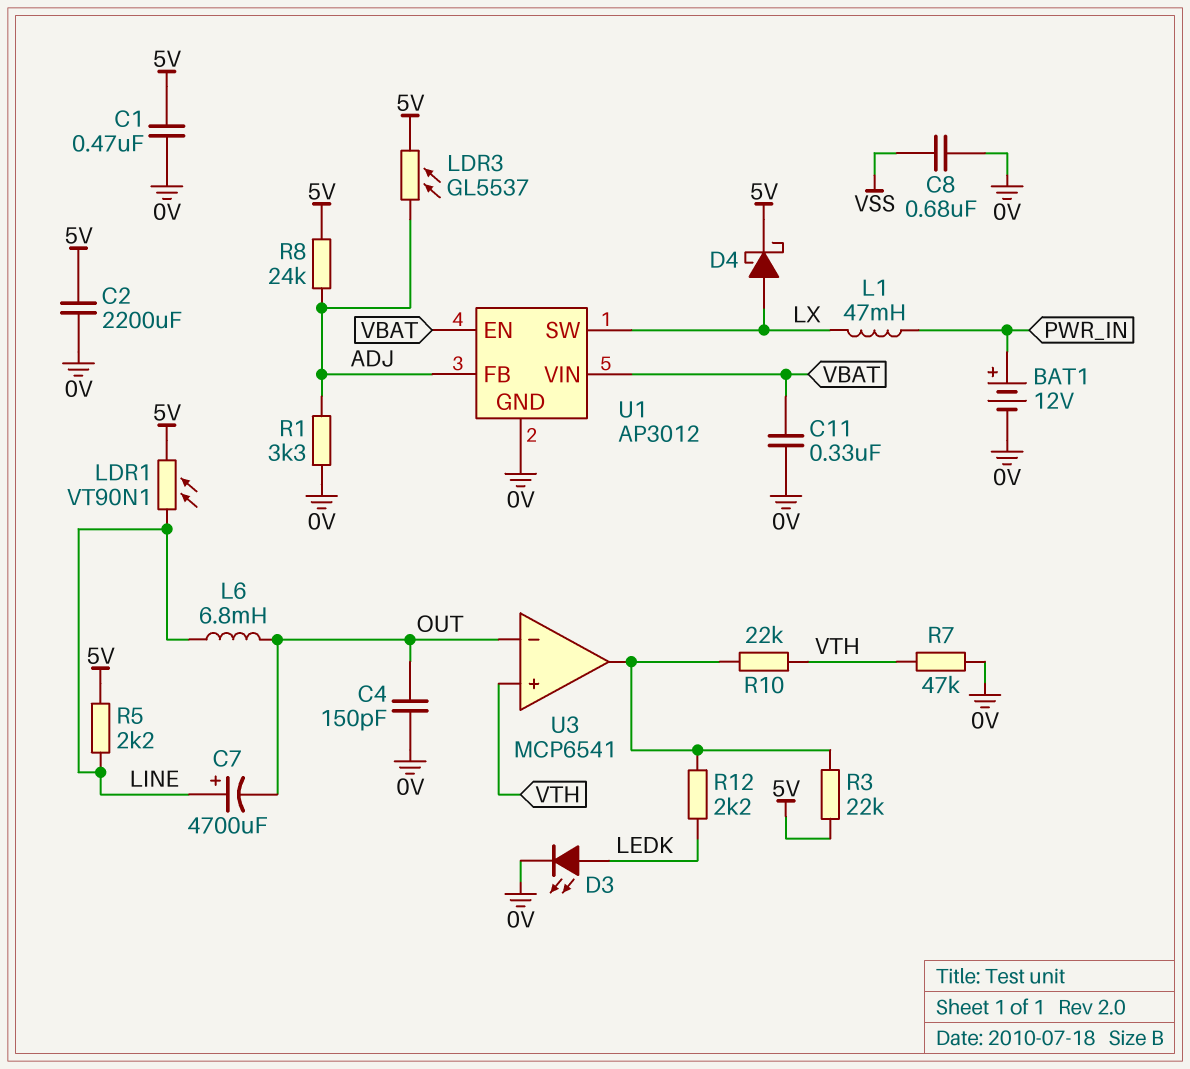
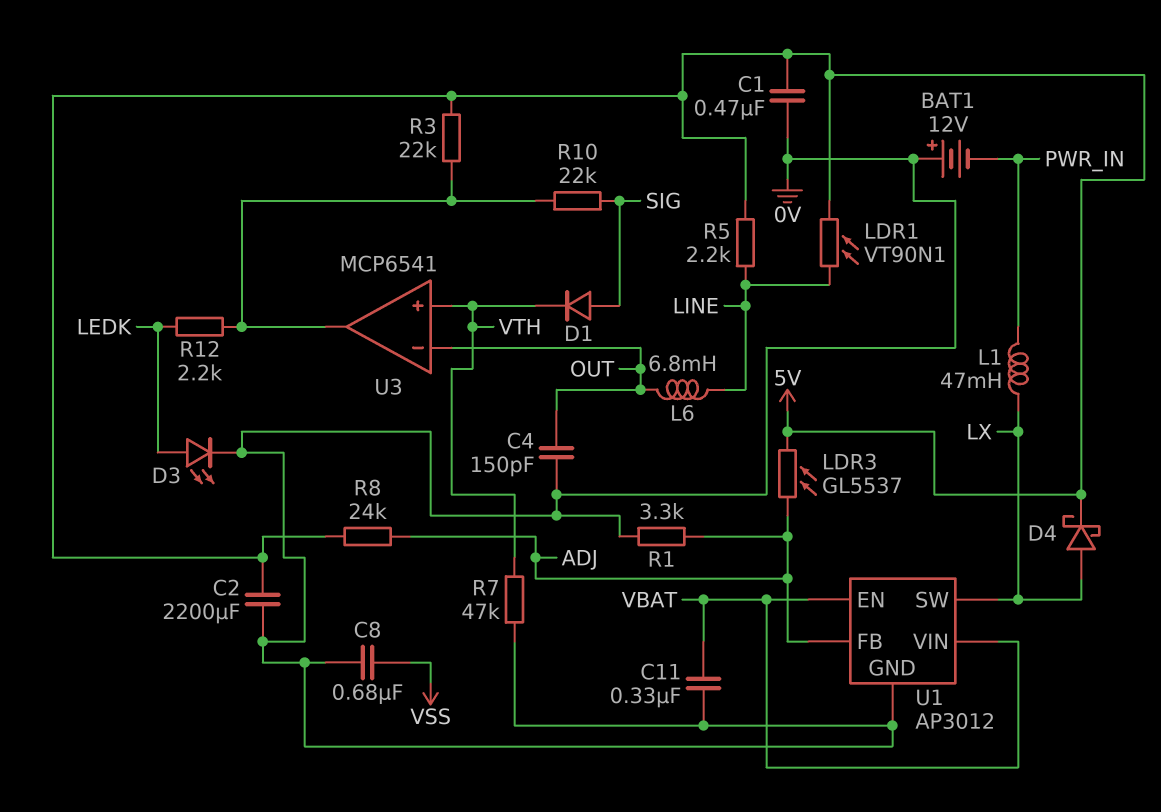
BAT1: 12V (plus PWR_IN, minus 0V) -> 12V (plus 0V, minus PWR_IN)
C7: 4700uF (plus LINE, minus OUT) -> none
D1: none -> diode (A SIG, K VTH)
R10: 22k (U3/out, VTH) -> 22k (SIG, U3/out)

